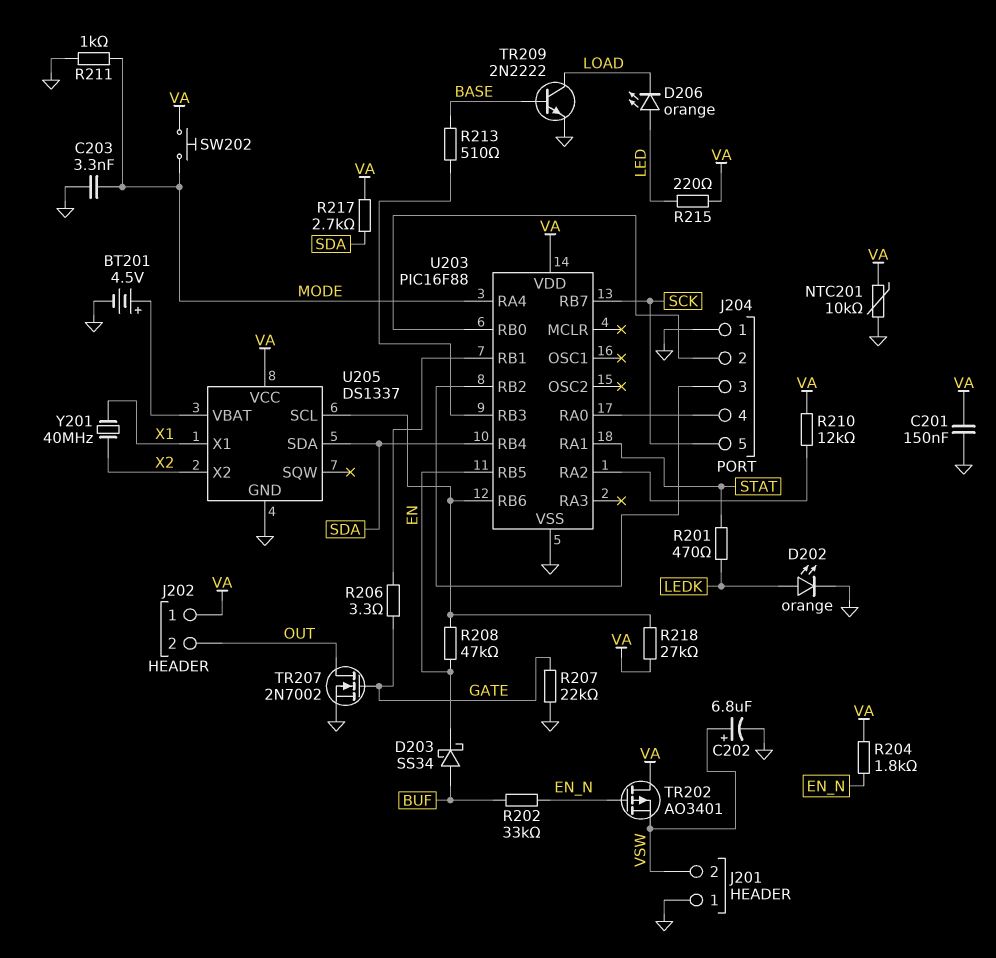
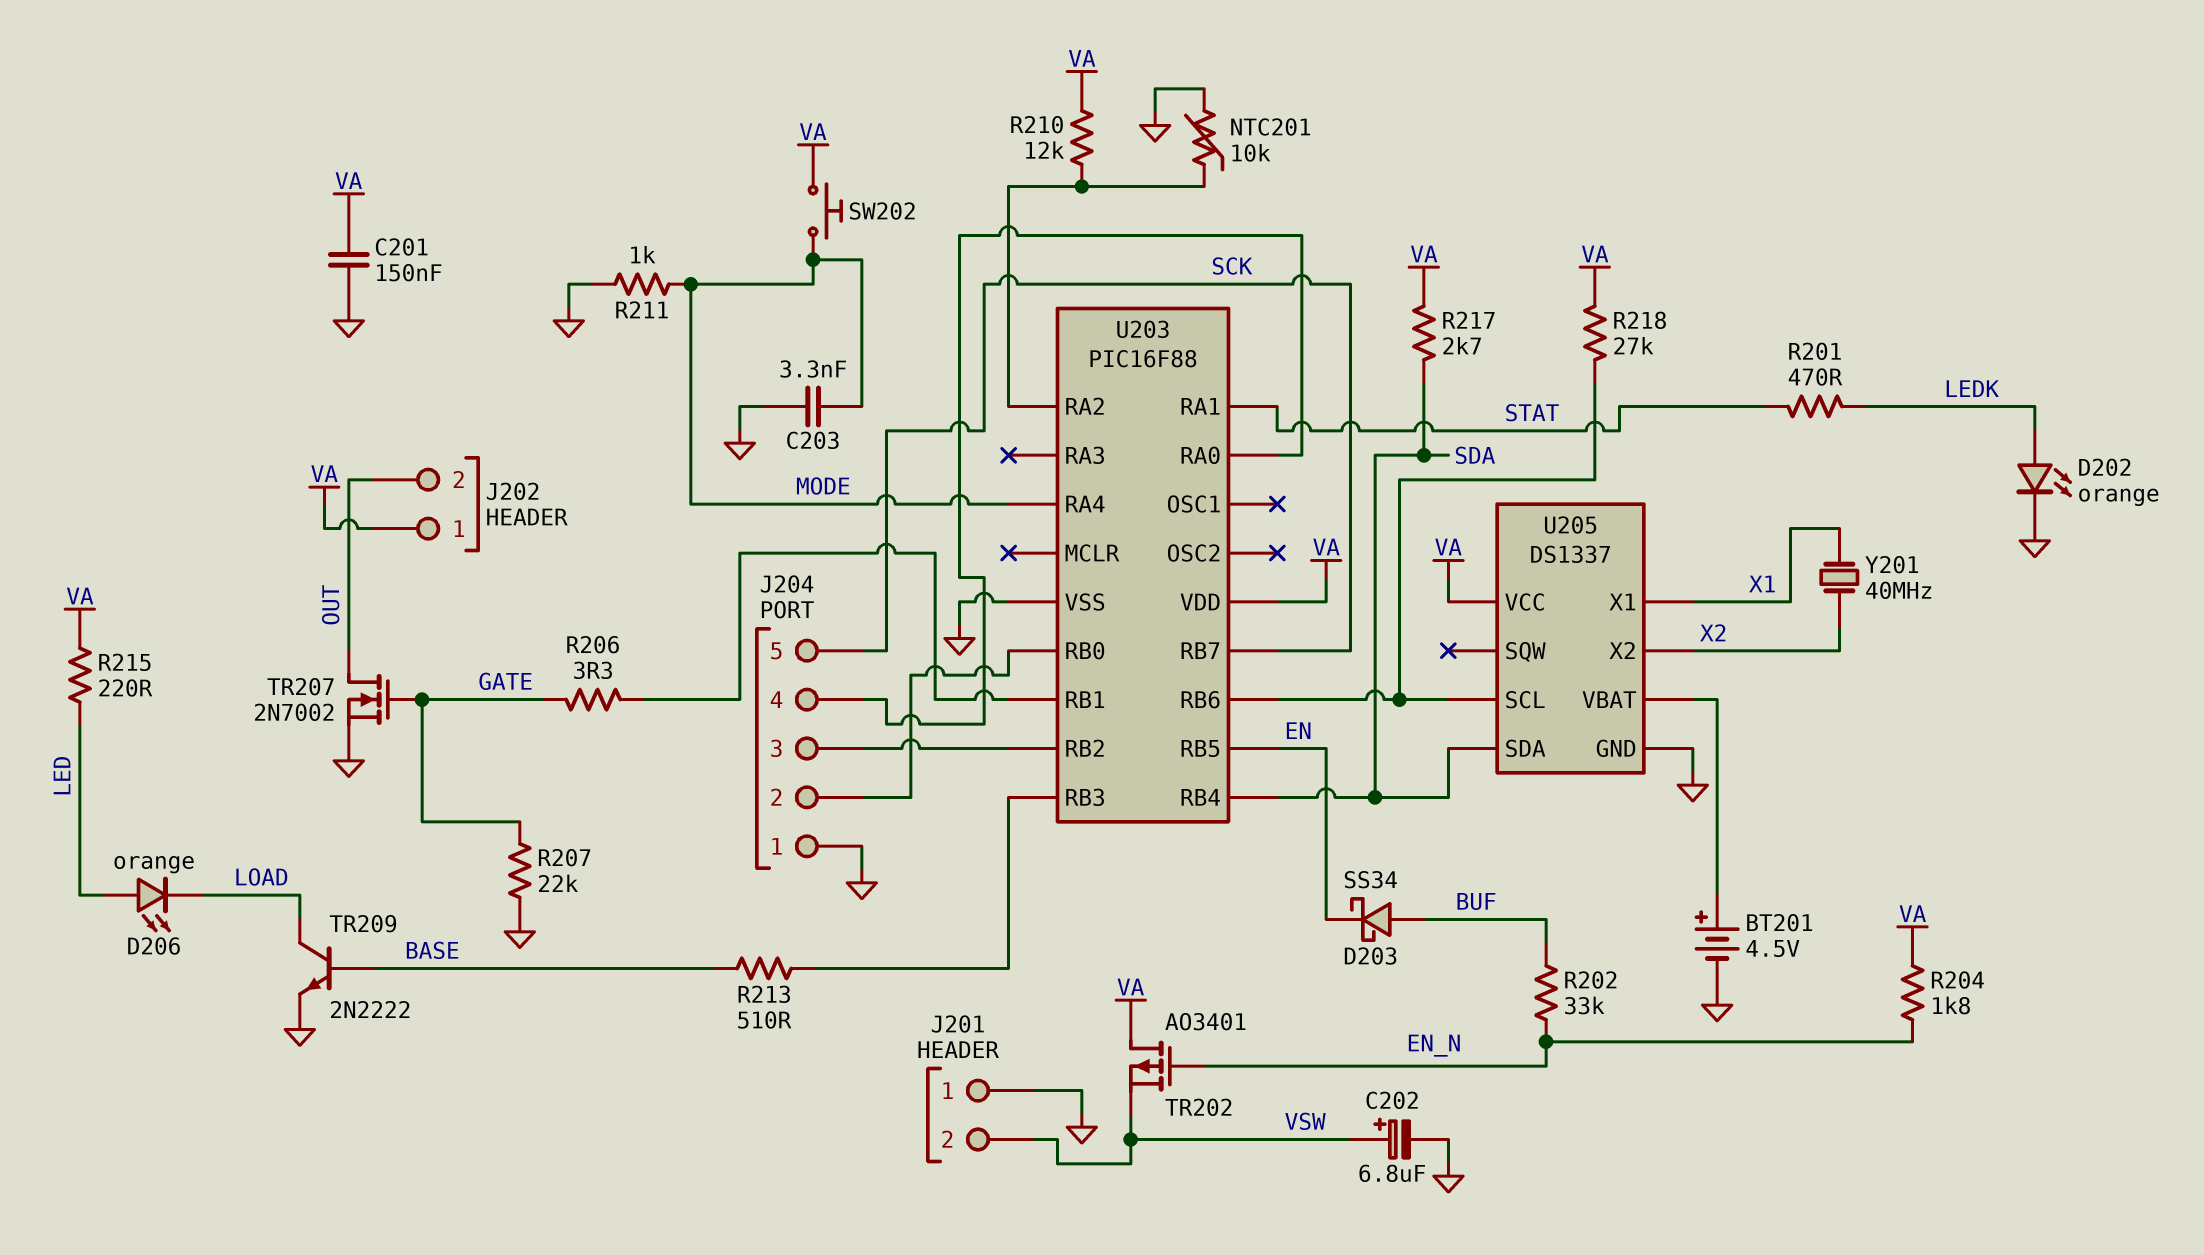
NTC201: 10k (GND, VA) -> 10k (GND, U203/RA2)
R208: 47k (EN, U203/RB6) -> none

